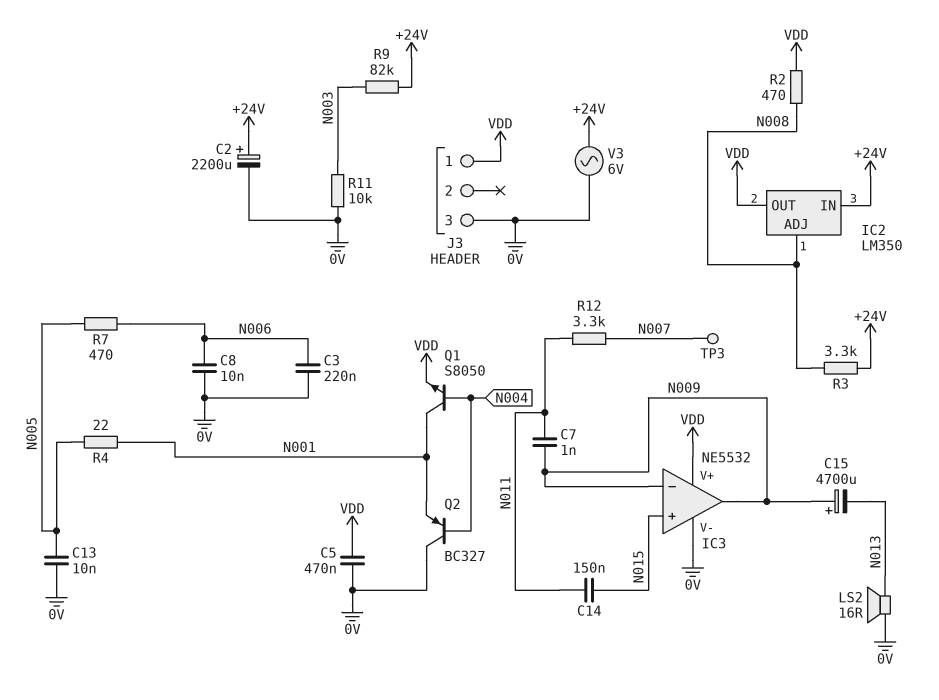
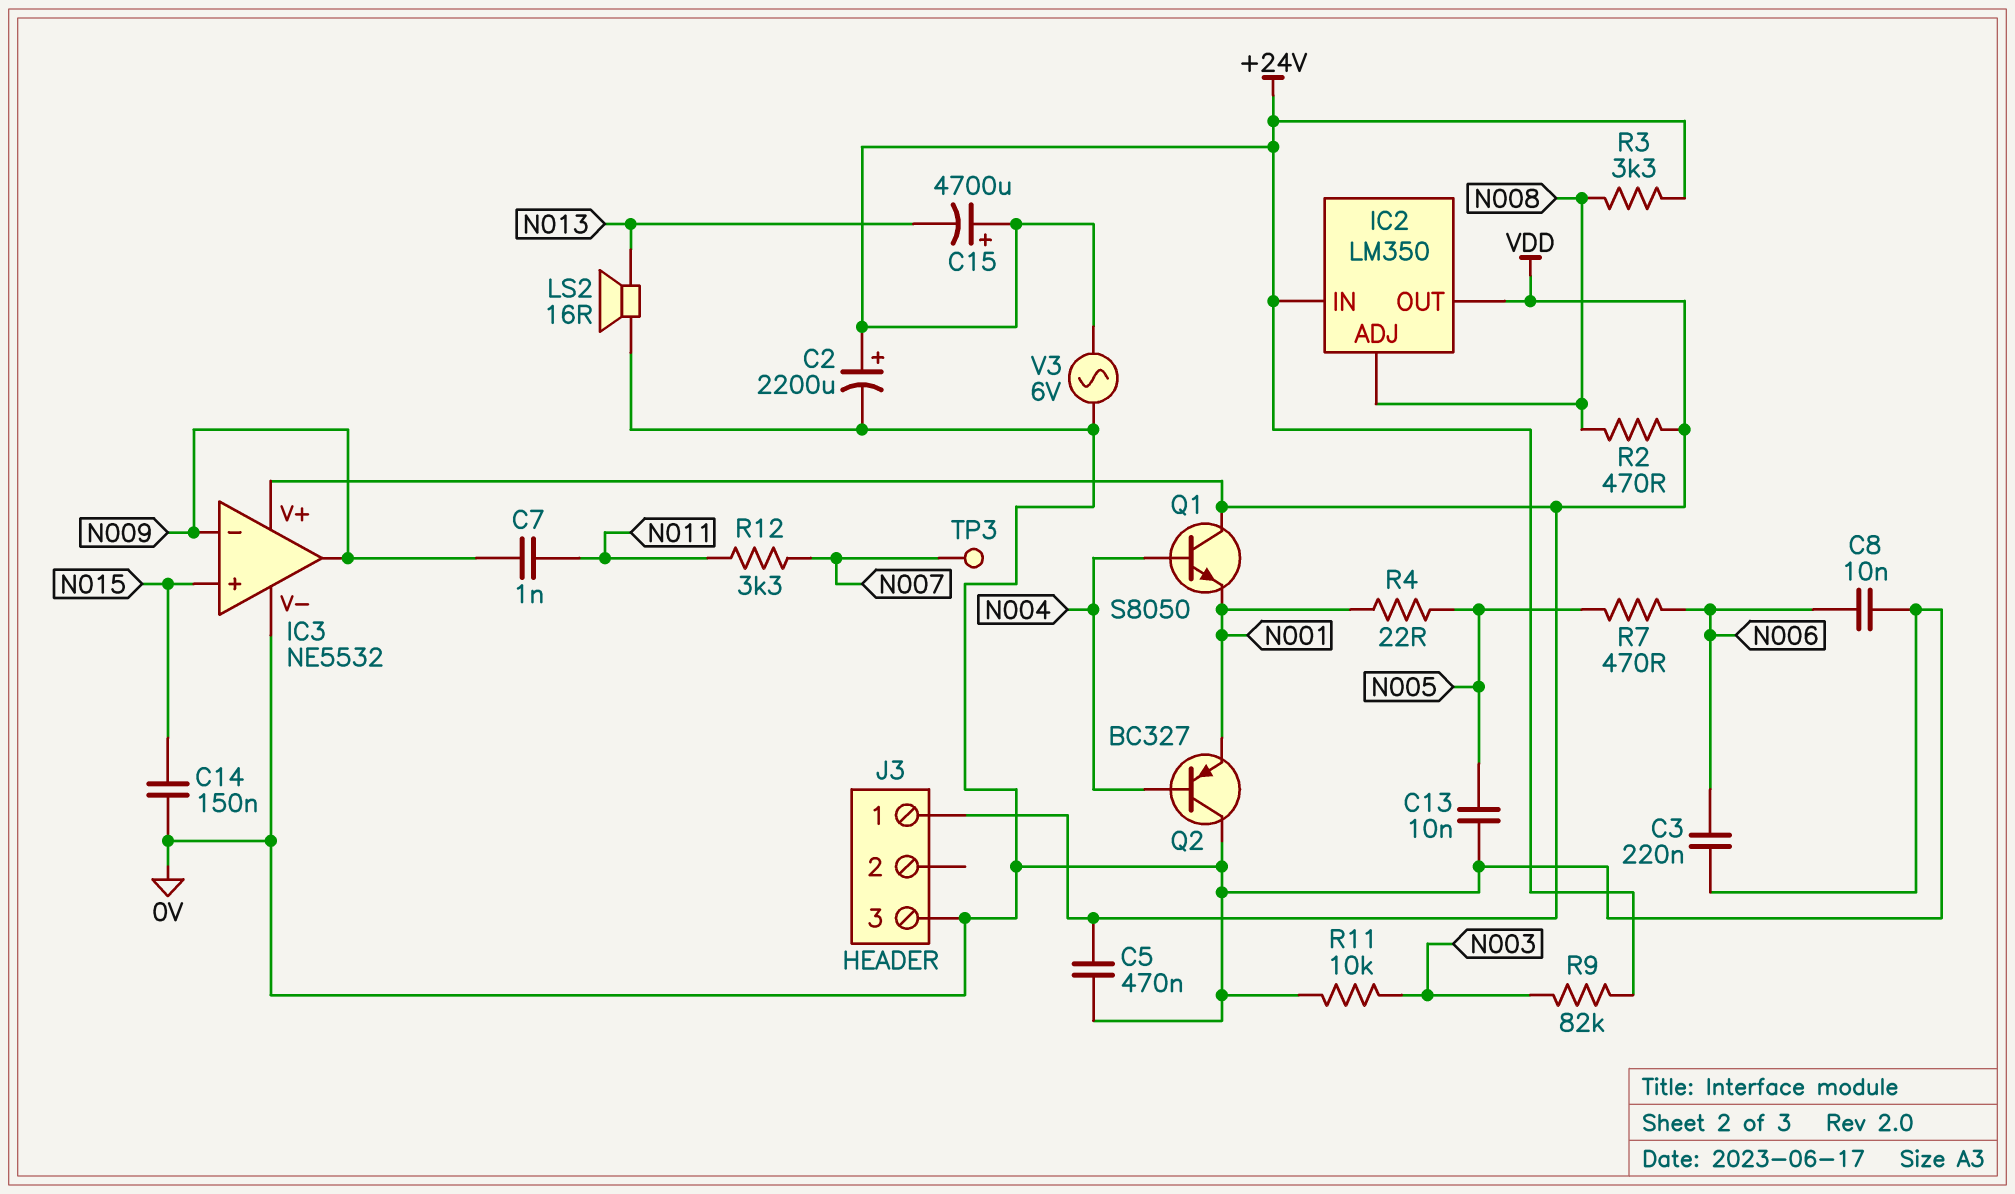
C14: 150nF (N011, N015) -> 150nF (0V, N015)
C15: 4700uF (plus N009, minus N013) -> 4700uF (plus +24V, minus N013)
Q1: NPN S8050 (B N004, C N001, E VDD) -> NPN S8050 (B N004, C VDD, E N001)

